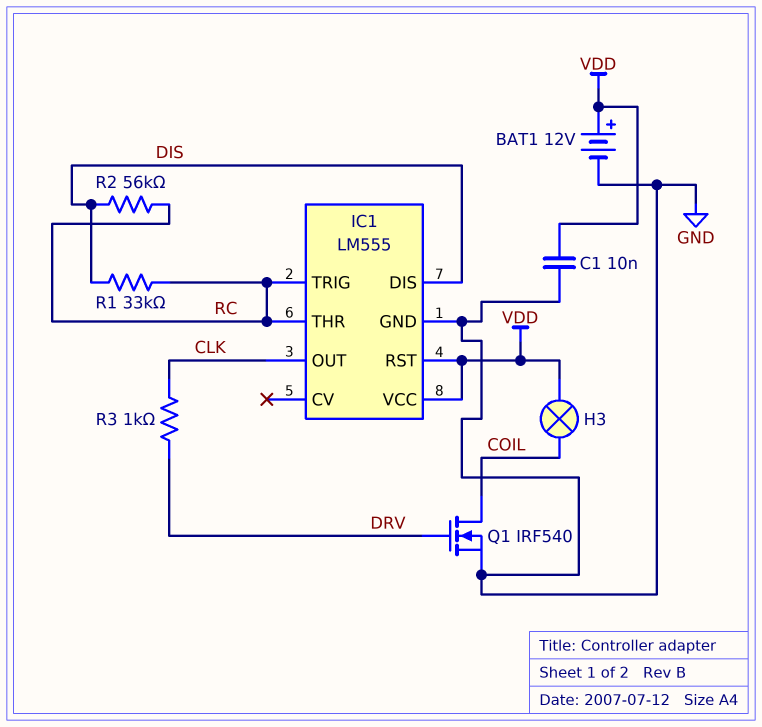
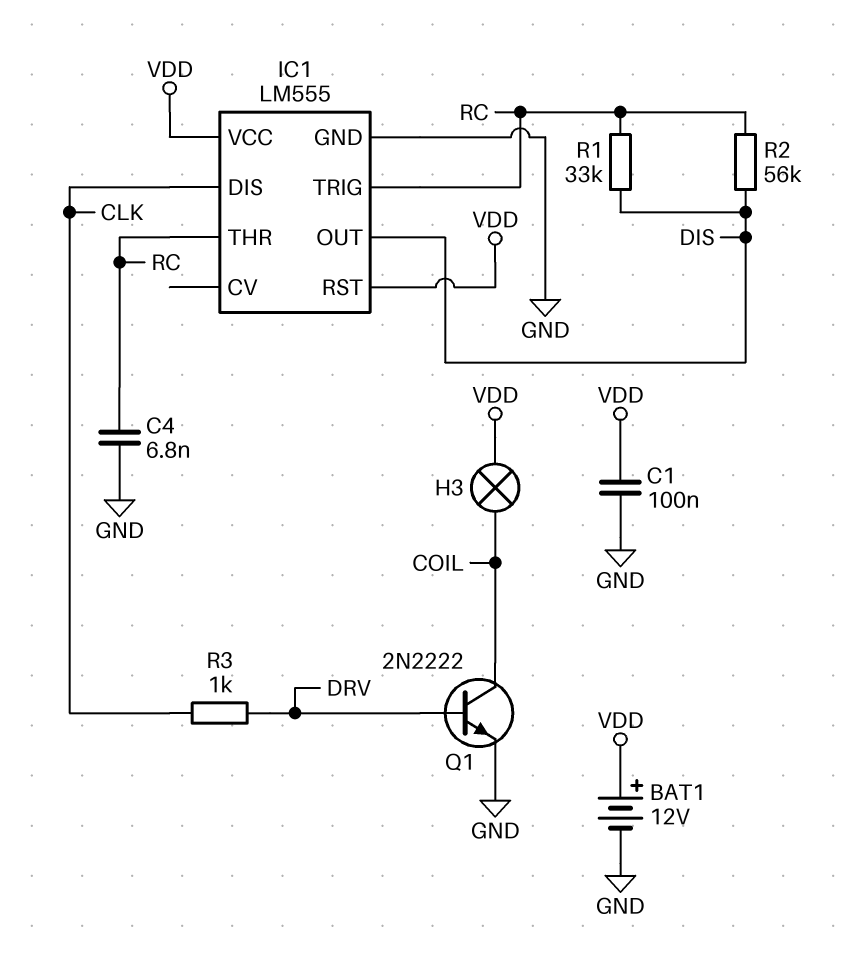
C1: 10nF (GND, VDD) -> 100nF (GND, VDD)
C4: none -> 6.8nF (GND, RC)
IC1 pin DIS: DIS -> CLK
IC1 pin OUT: CLK -> DIS
Q1: NMOS IRF540 (G DRV, D COIL, S GND) -> NPN 2N2222 (B DRV, C COIL, E GND)

